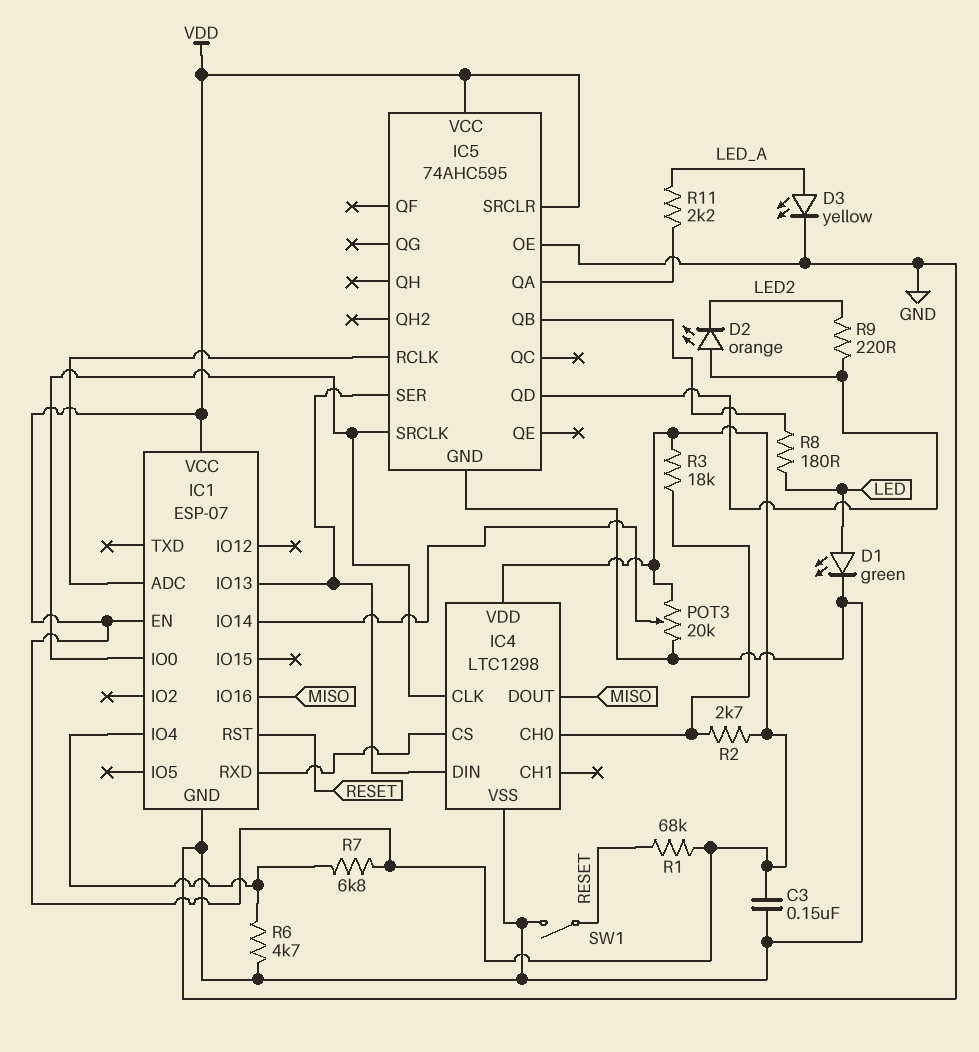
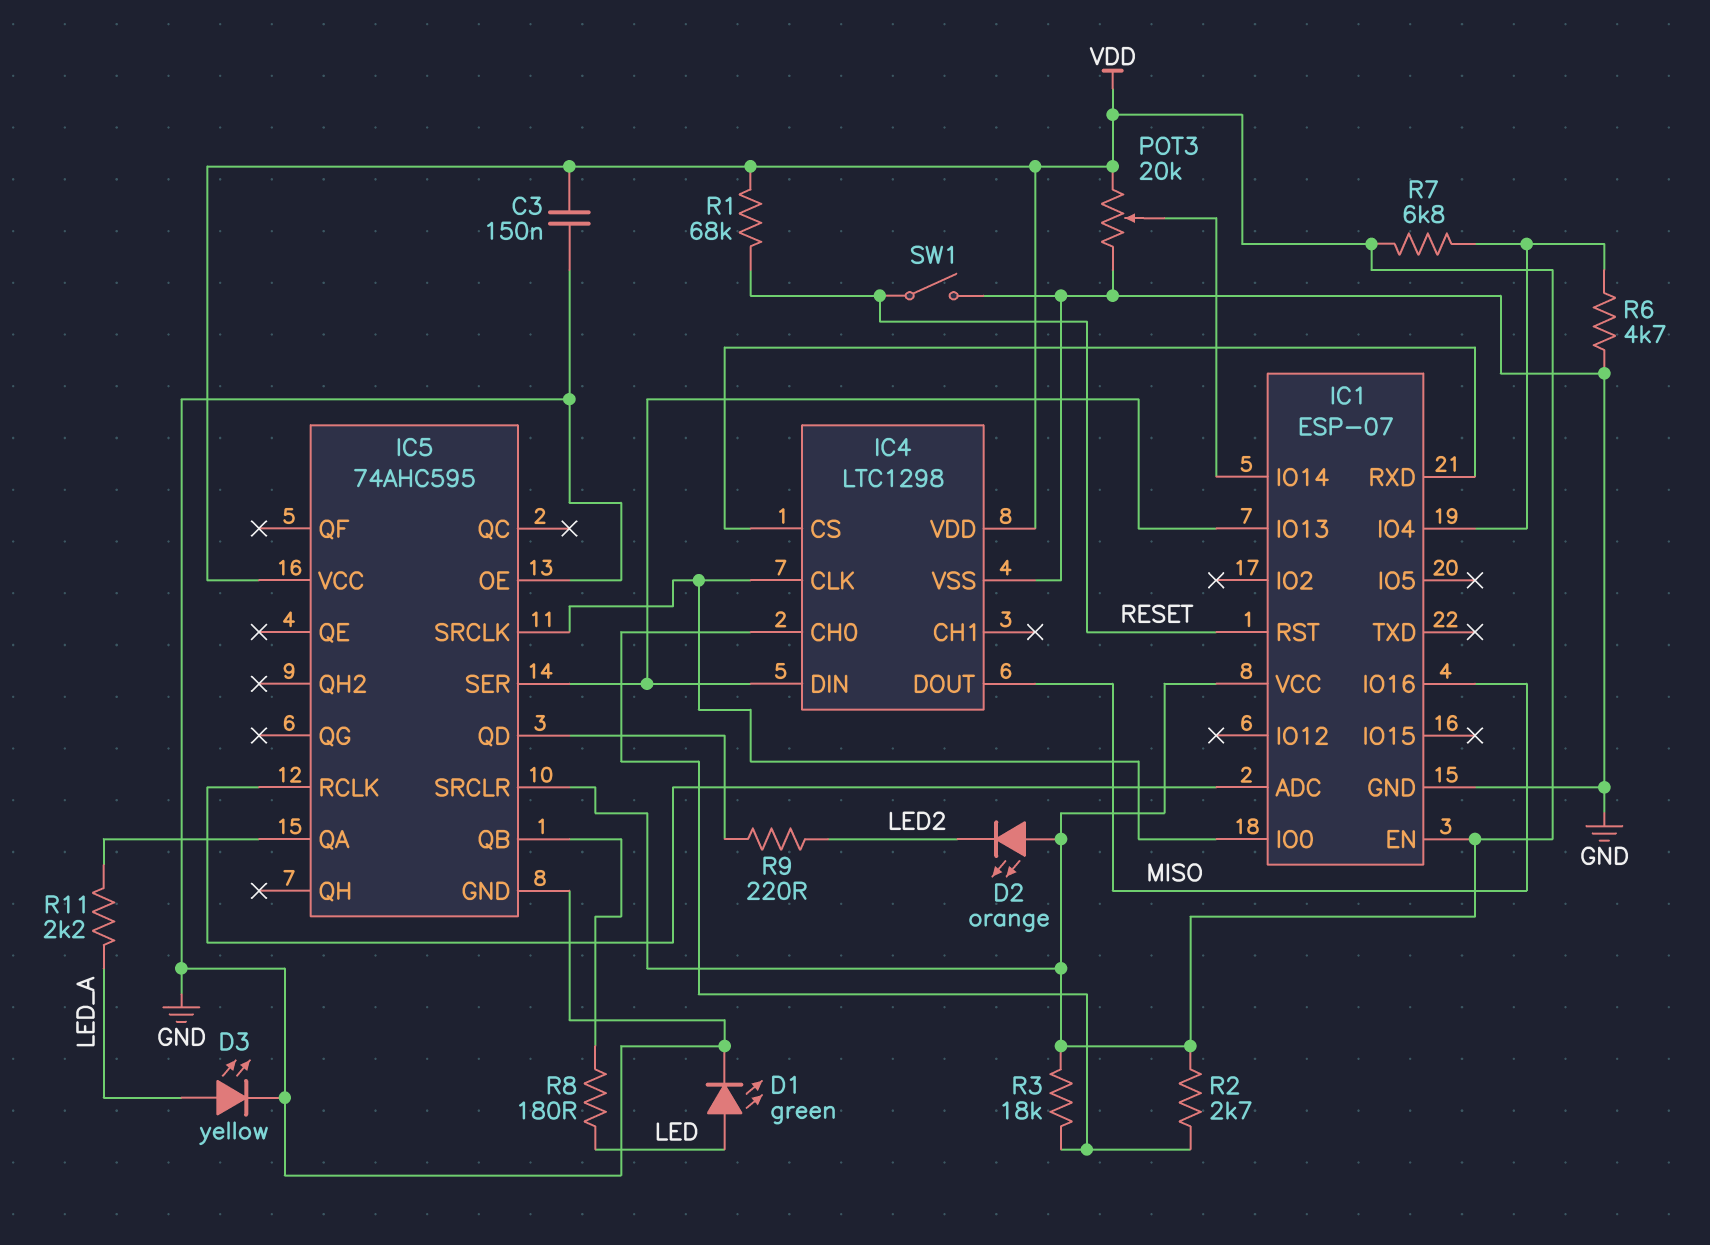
D2: LED orange (A IC5/QD, K LED2) -> LED orange (A VDD, K LED2)

